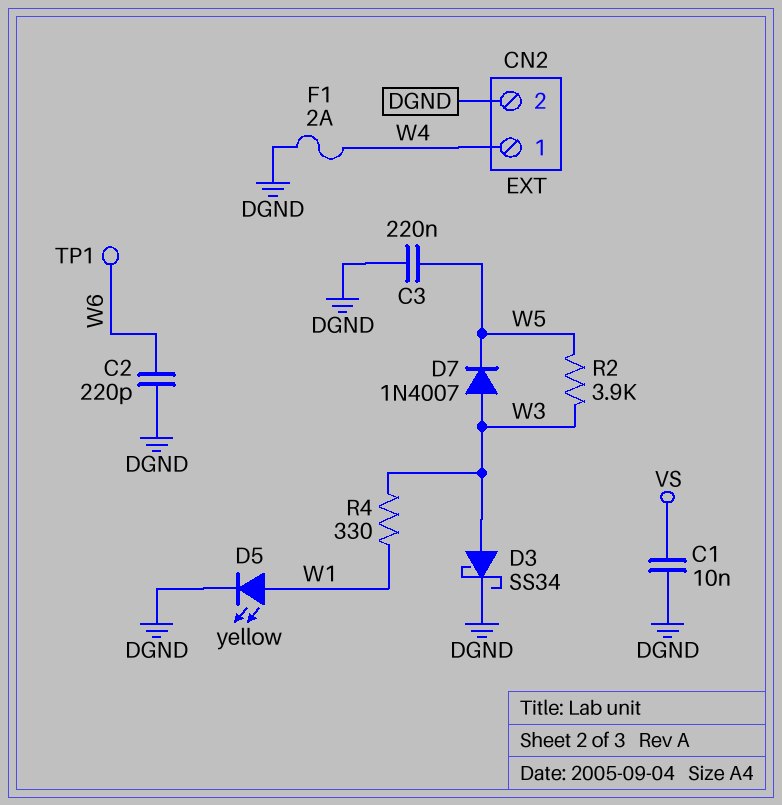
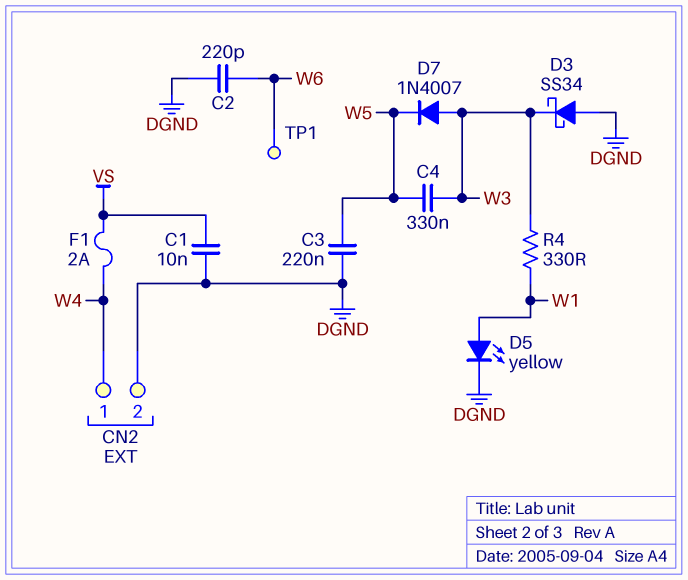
C4: none -> 330nF (W3, W5)
D3: schottky SS34 (A W3, K DGND) -> schottky SS34 (A DGND, K W3)
F1: 2A (DGND, W4) -> 2A (VS, W4)
R2: 3.9k (W3, W5) -> none

